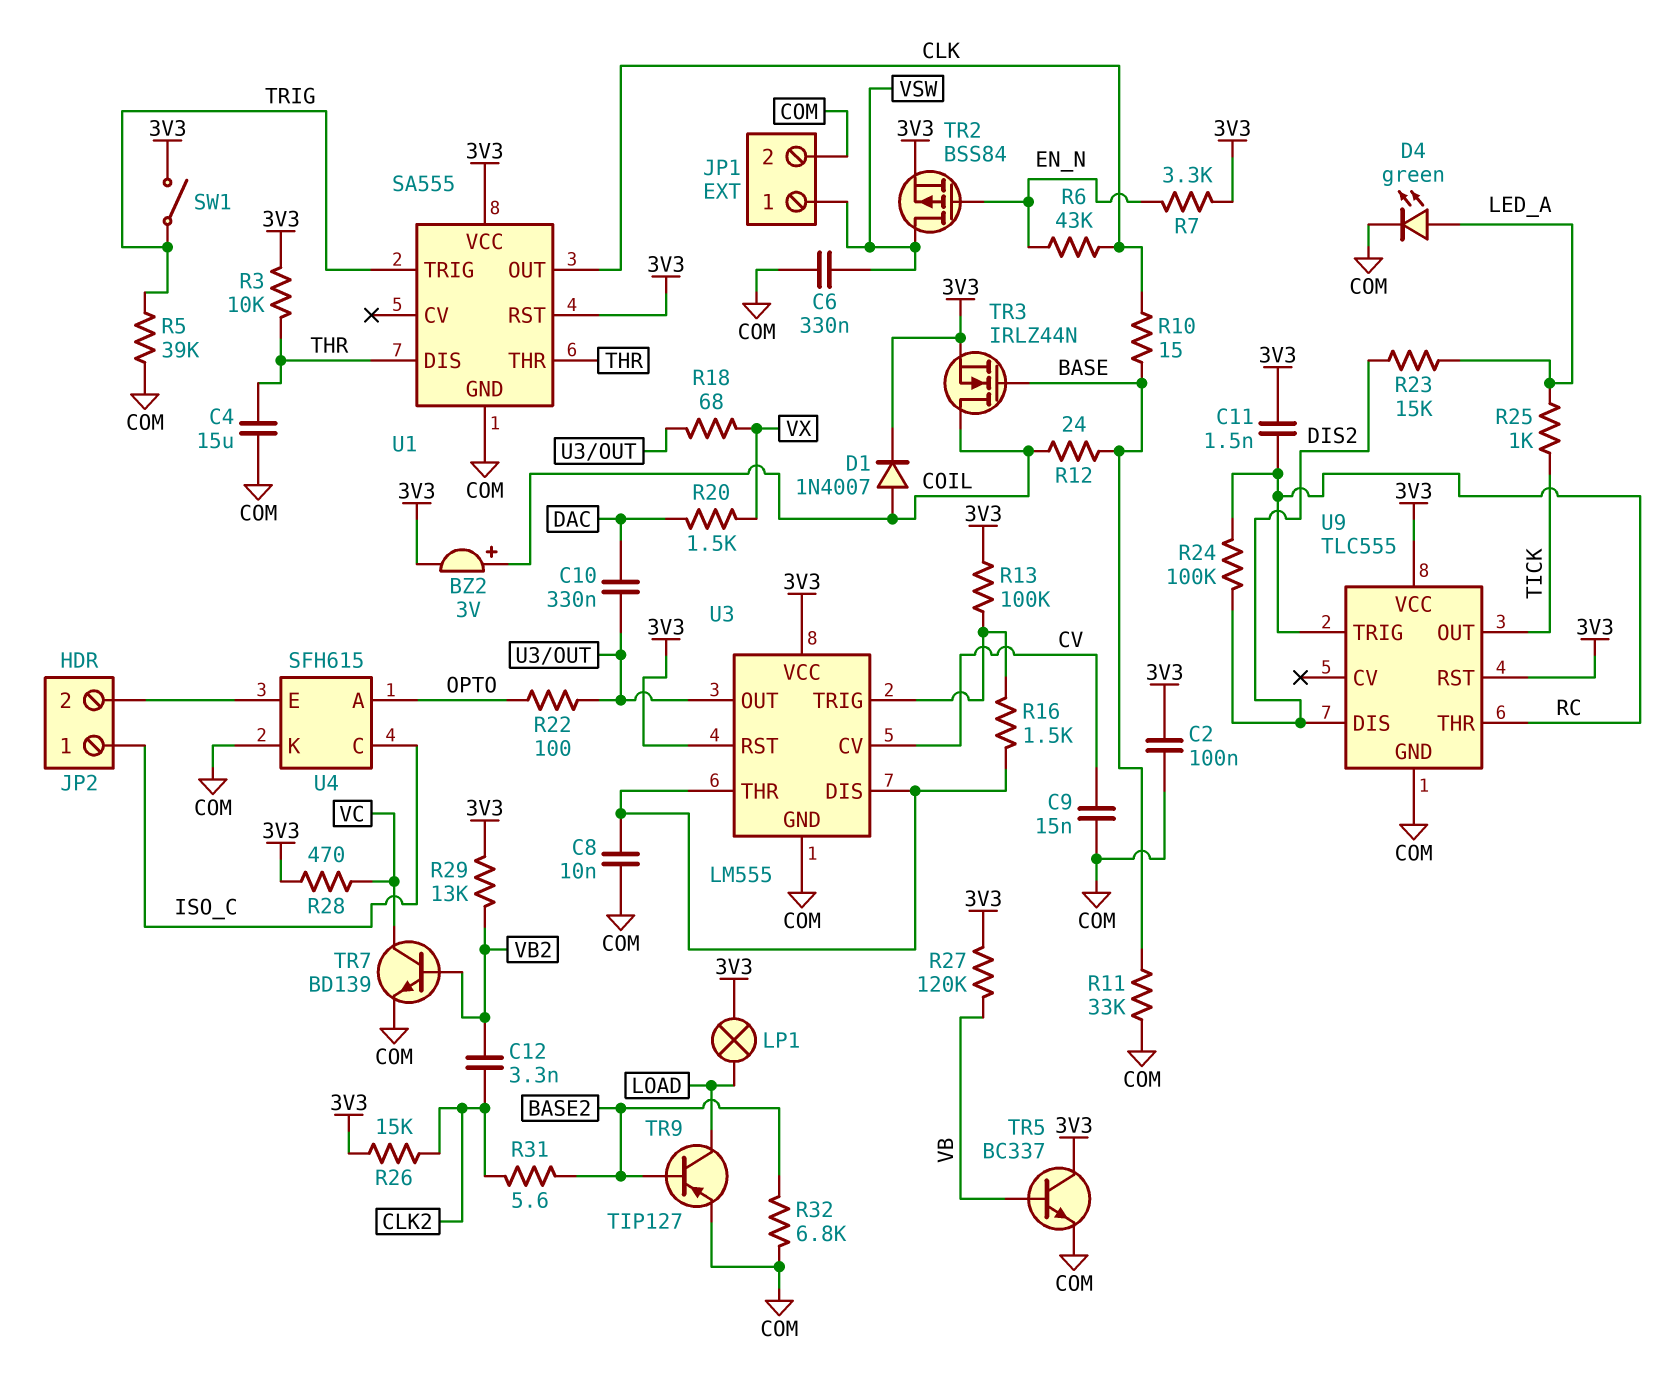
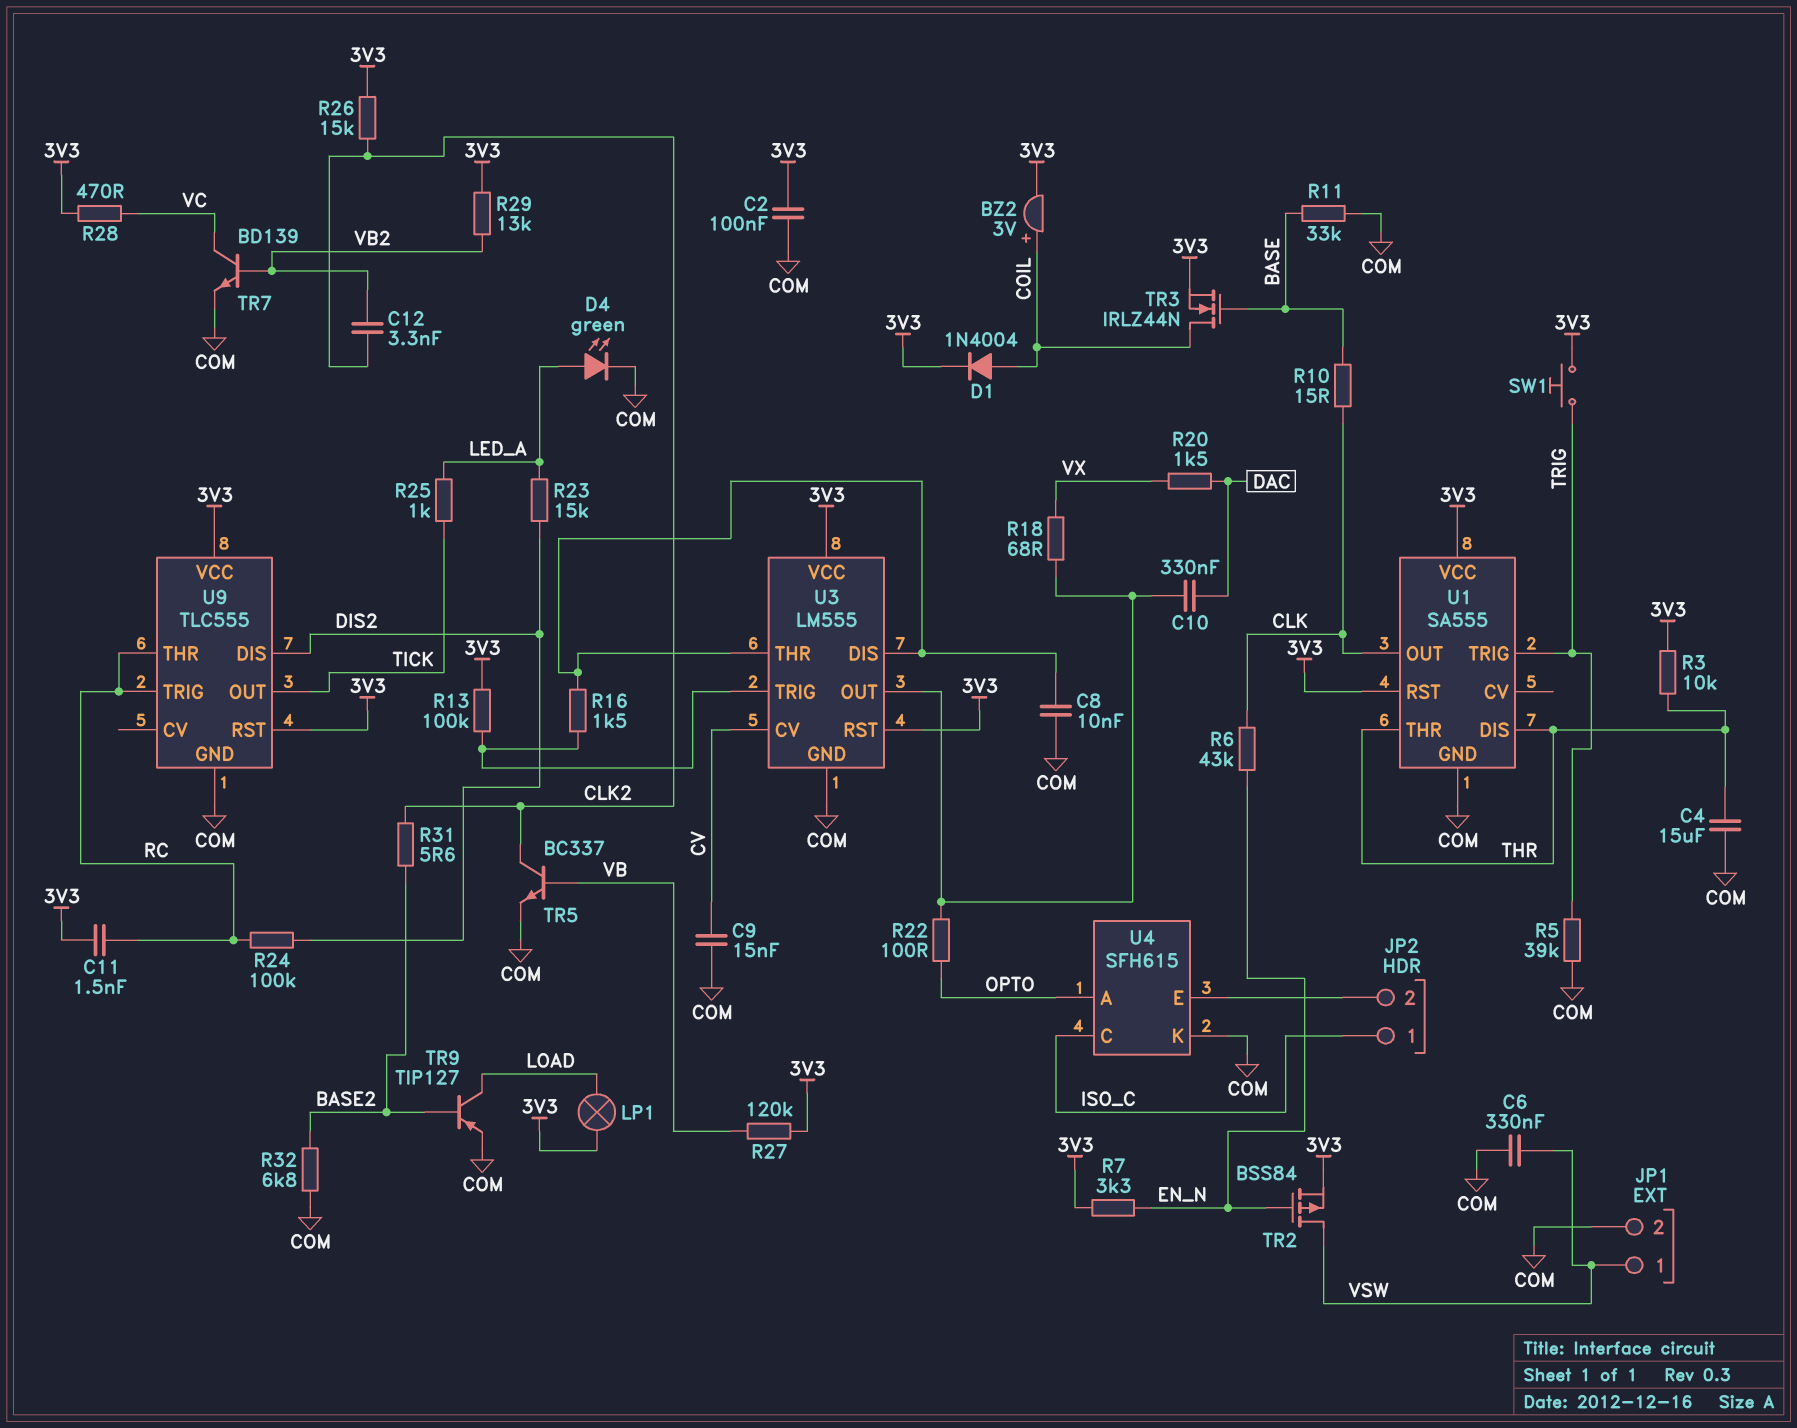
D1: diode 1N4007 (A COIL, K 3V3) -> diode 1N4004 (A COIL, K 3V3)
R12: 24 (BASE, COIL) -> none
SW1: switch (3V3, TRIG) -> button (3V3, TRIG)
TR5: NPN BC337 (B VB, C 3V3, E COM) -> NPN BC337 (B VB, C CLK2, E COM)

